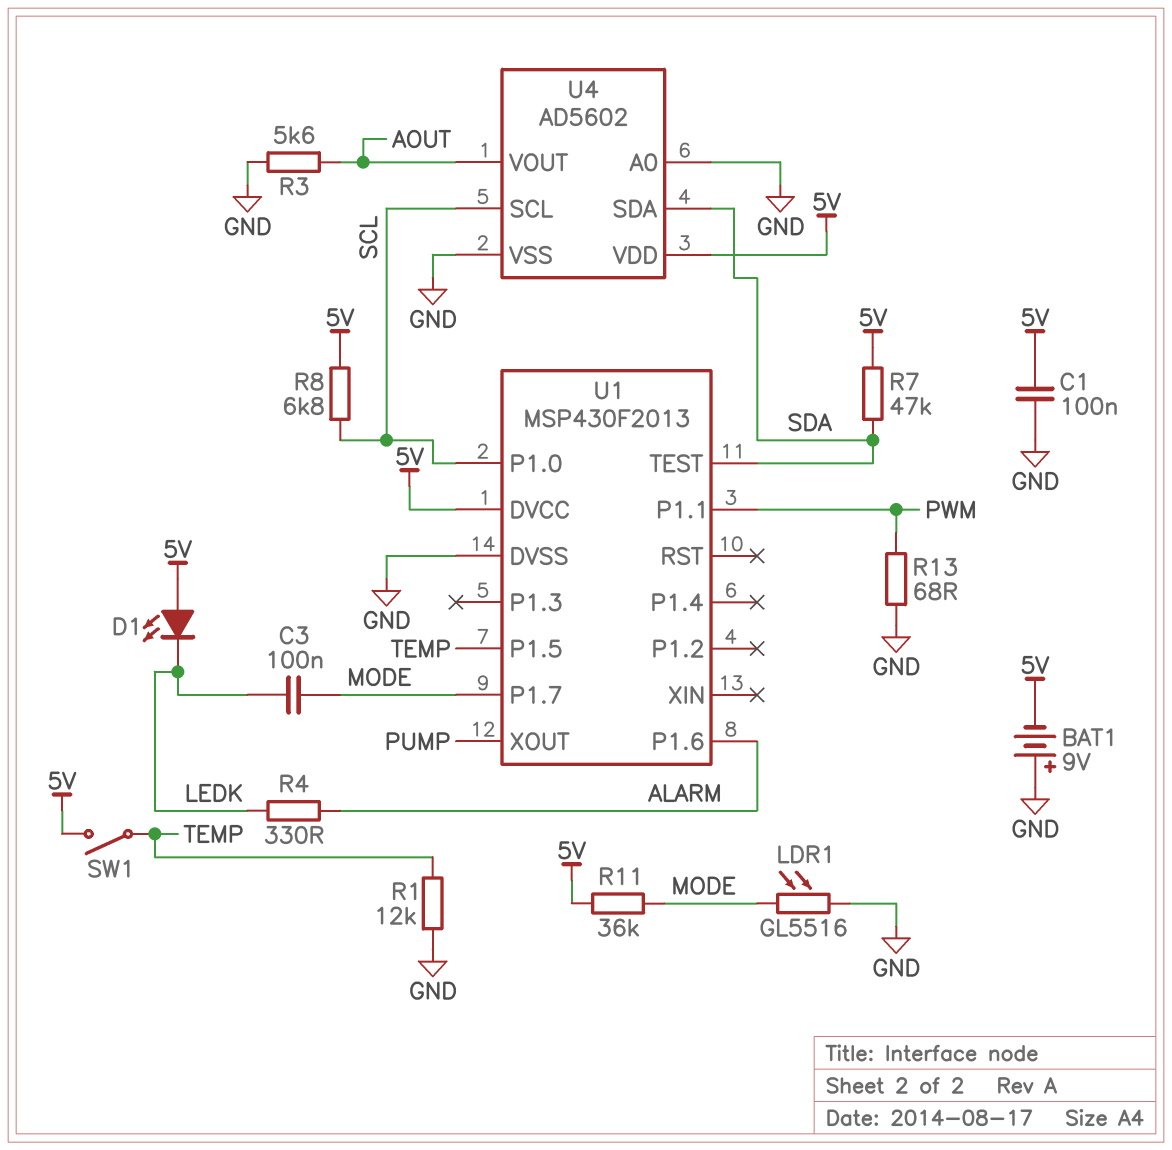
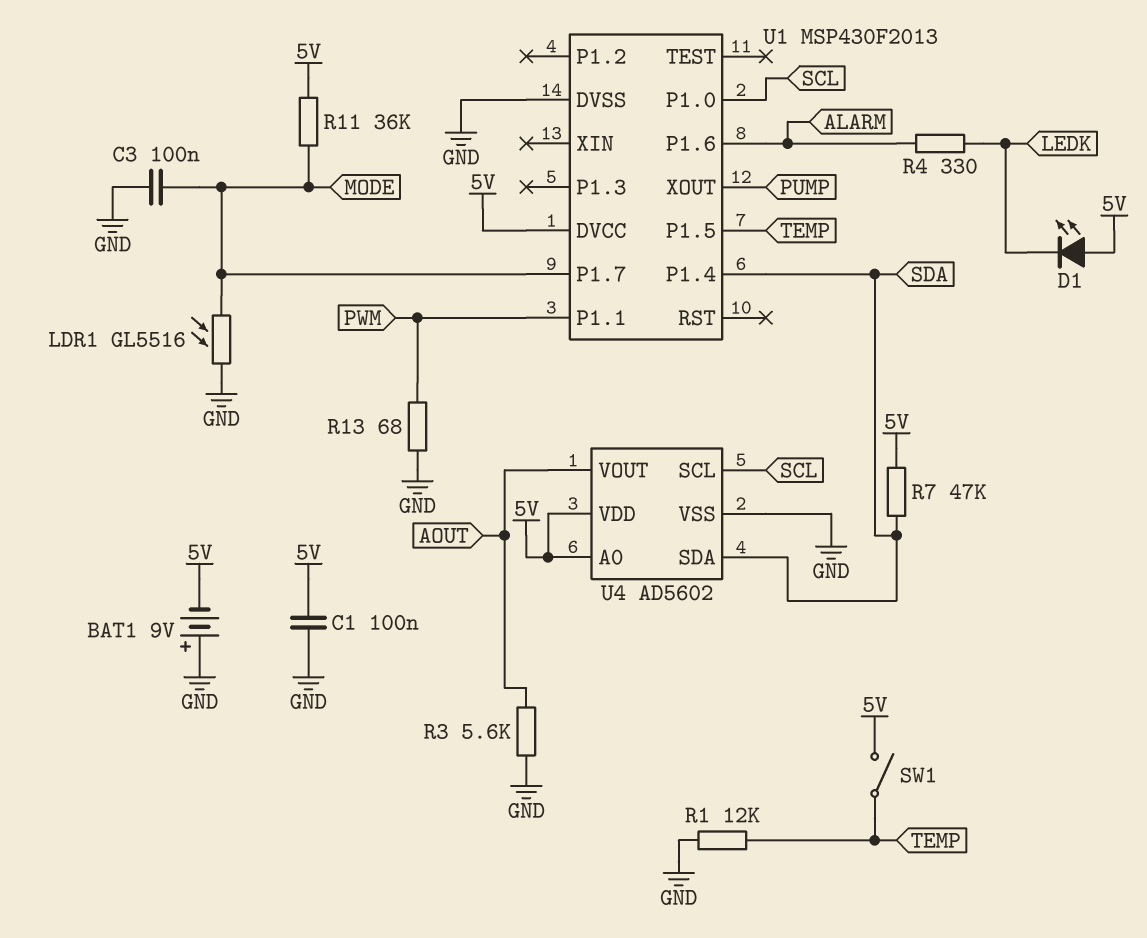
C3: 100nF (LEDK, MODE) -> 100nF (GND, MODE)
R8: 6.8k (5V, SCL) -> none
U1 pin P1.4: none -> SDA
U1 pin TEST: SDA -> none
U4 pin A0: GND -> 5V

